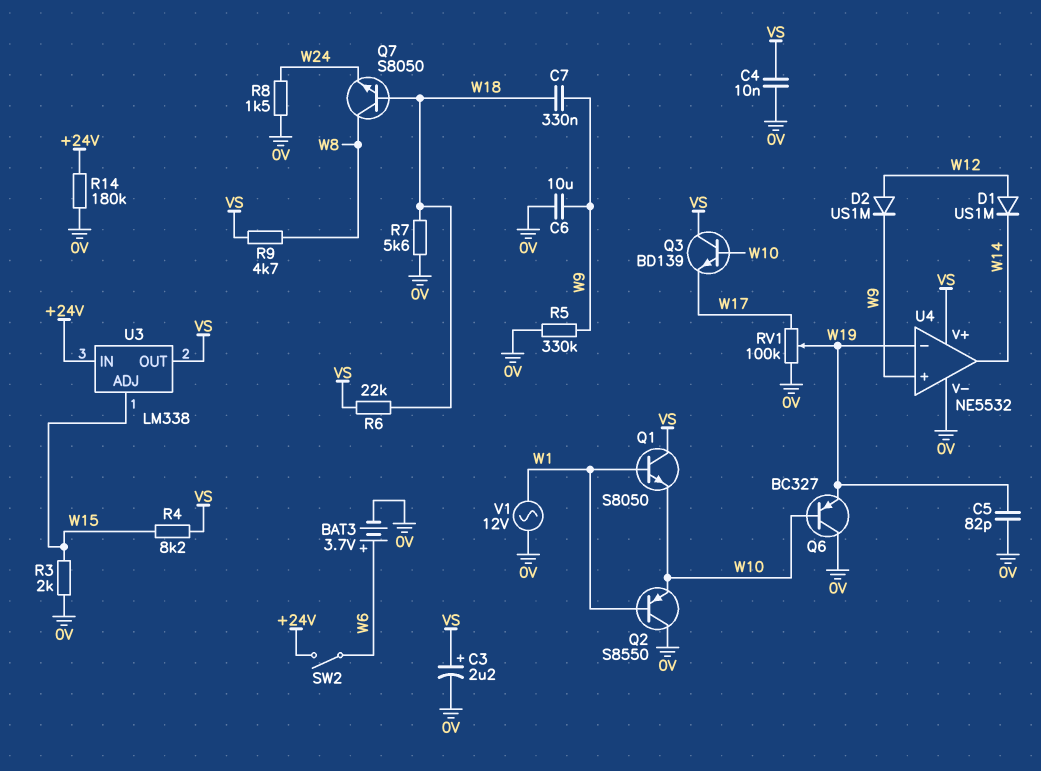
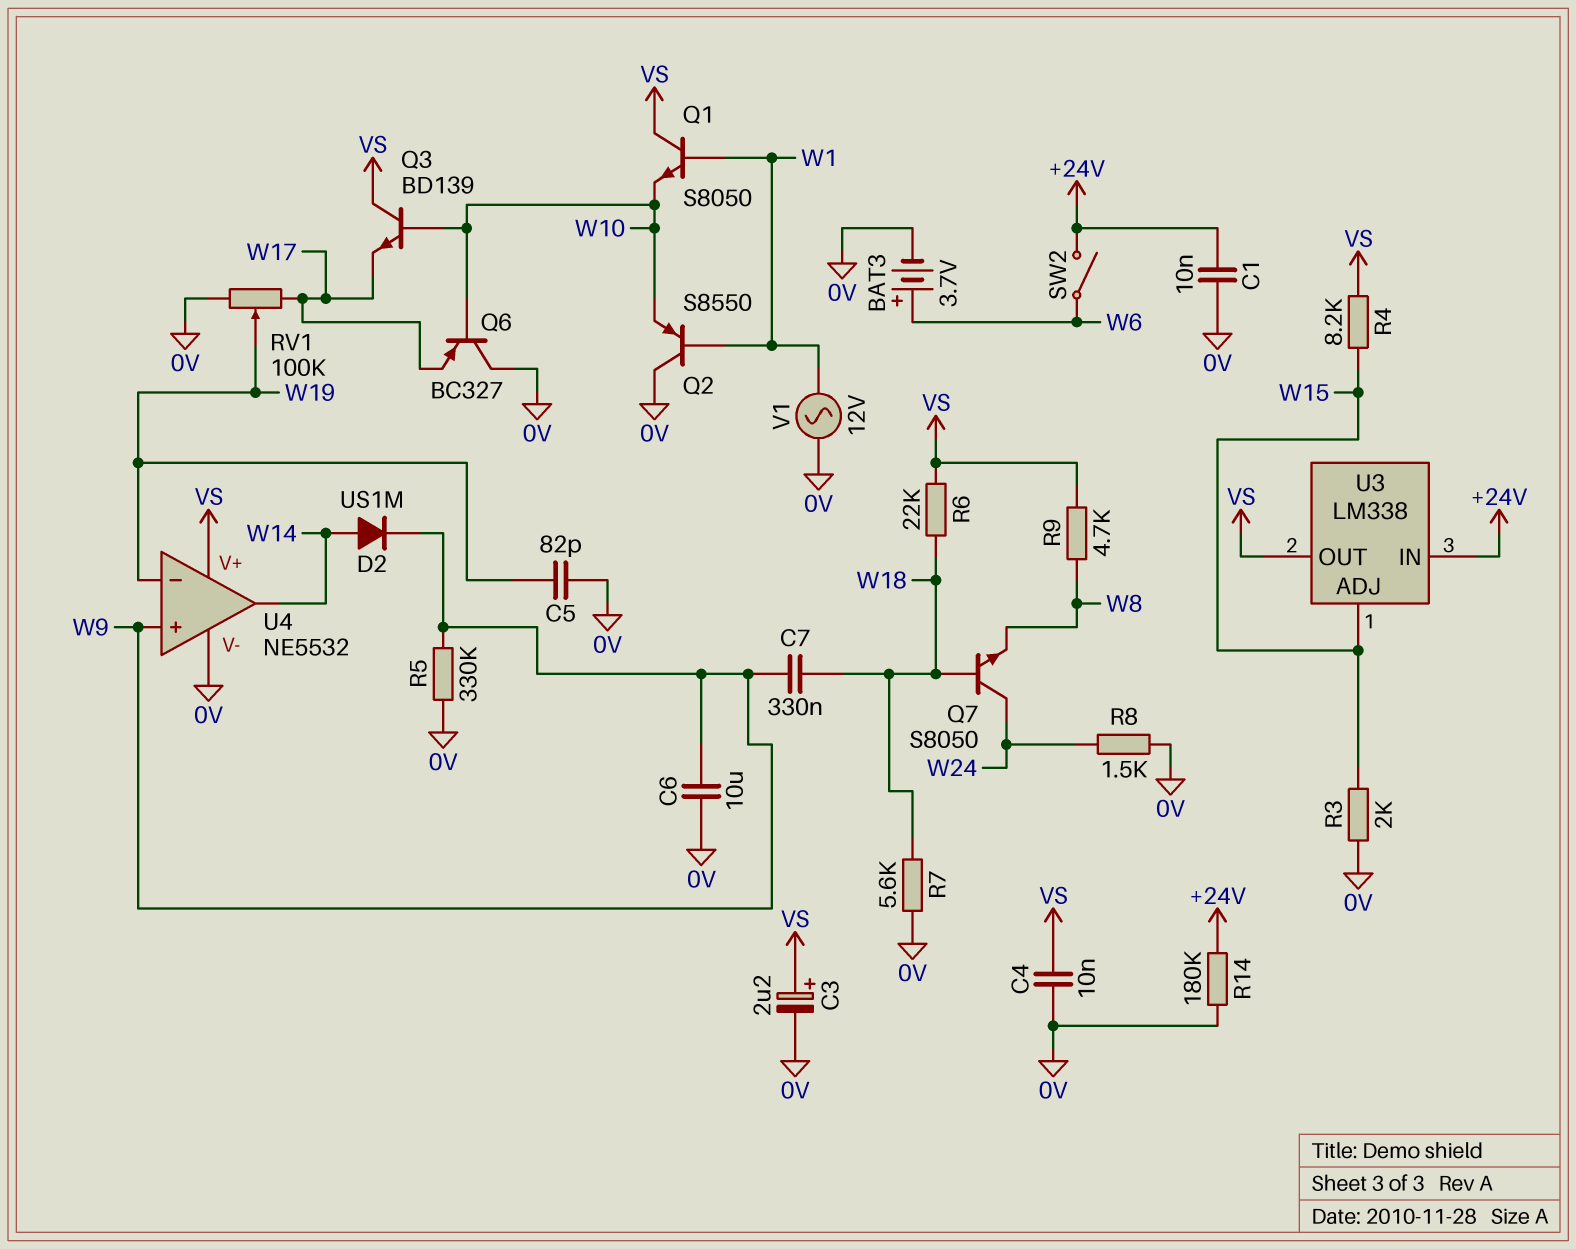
C1: none -> 10nF (+24V, 0V)
D1: diode US1M (A W12, K W14) -> none
D2: diode US1M (A W12, K W9) -> diode US1M (A W14, K W9)
Q6: PNP BC327 (B W10, C 0V, E W19) -> PNP BC327 (B W10, C 0V, E W17)
Q7: NPN S8050 (B W18, C W8, E W24) -> NPN S8050 (B W18, C W24, E W8)

